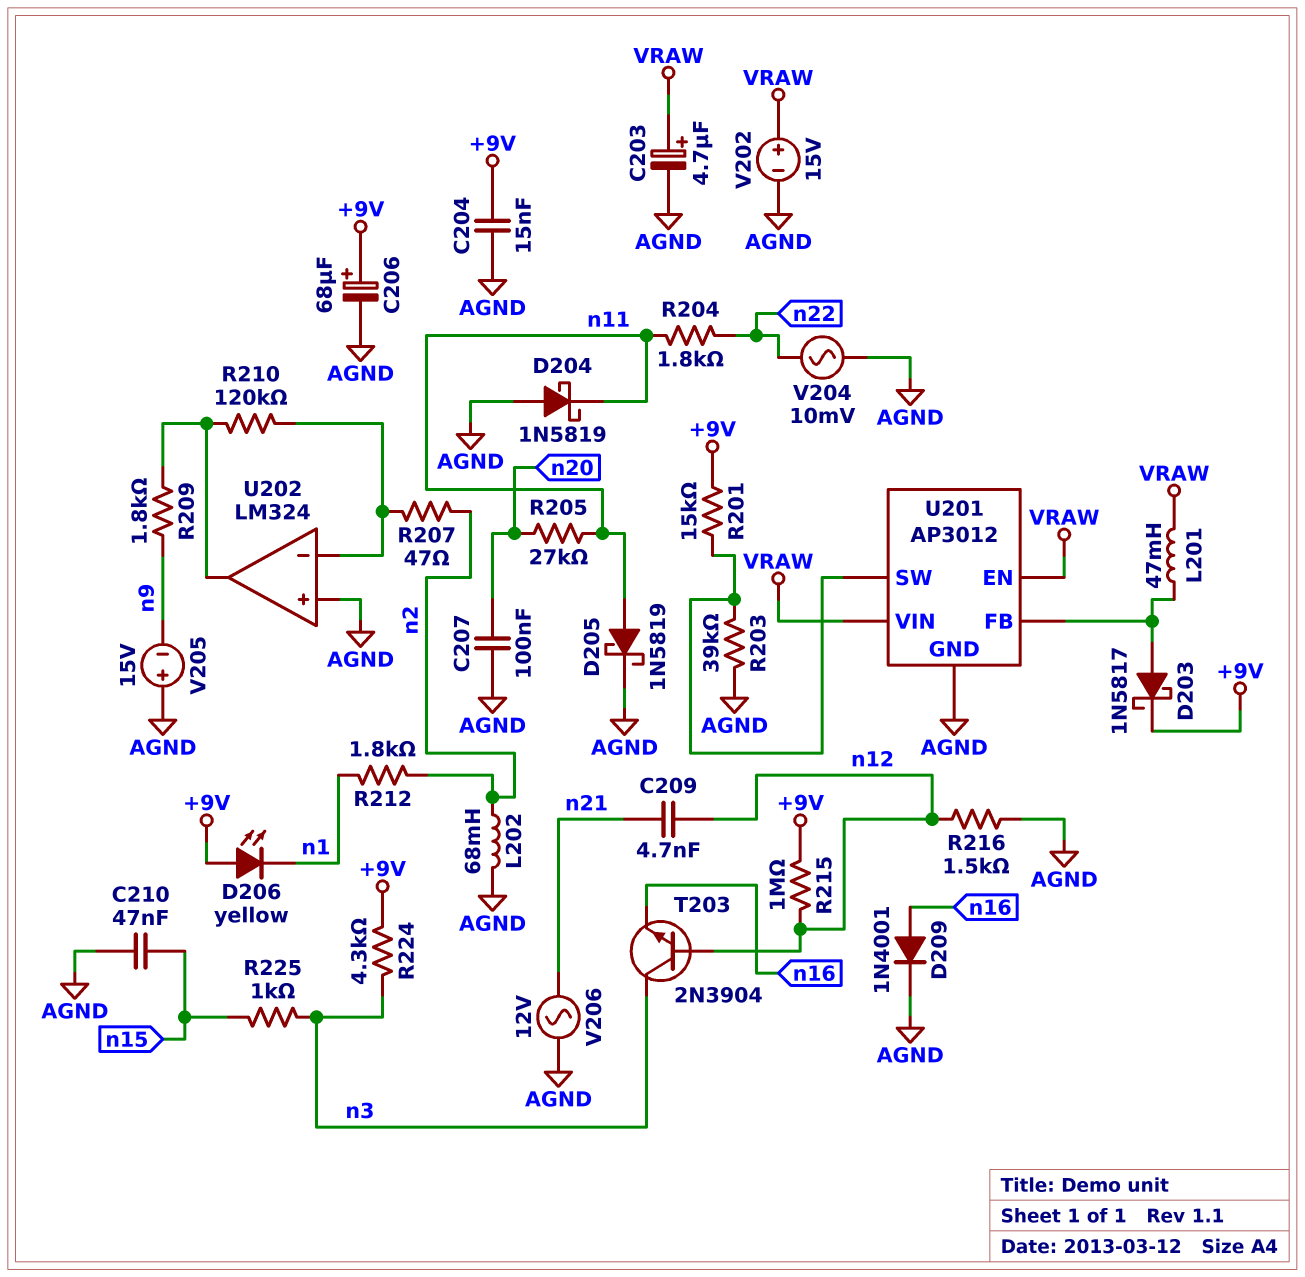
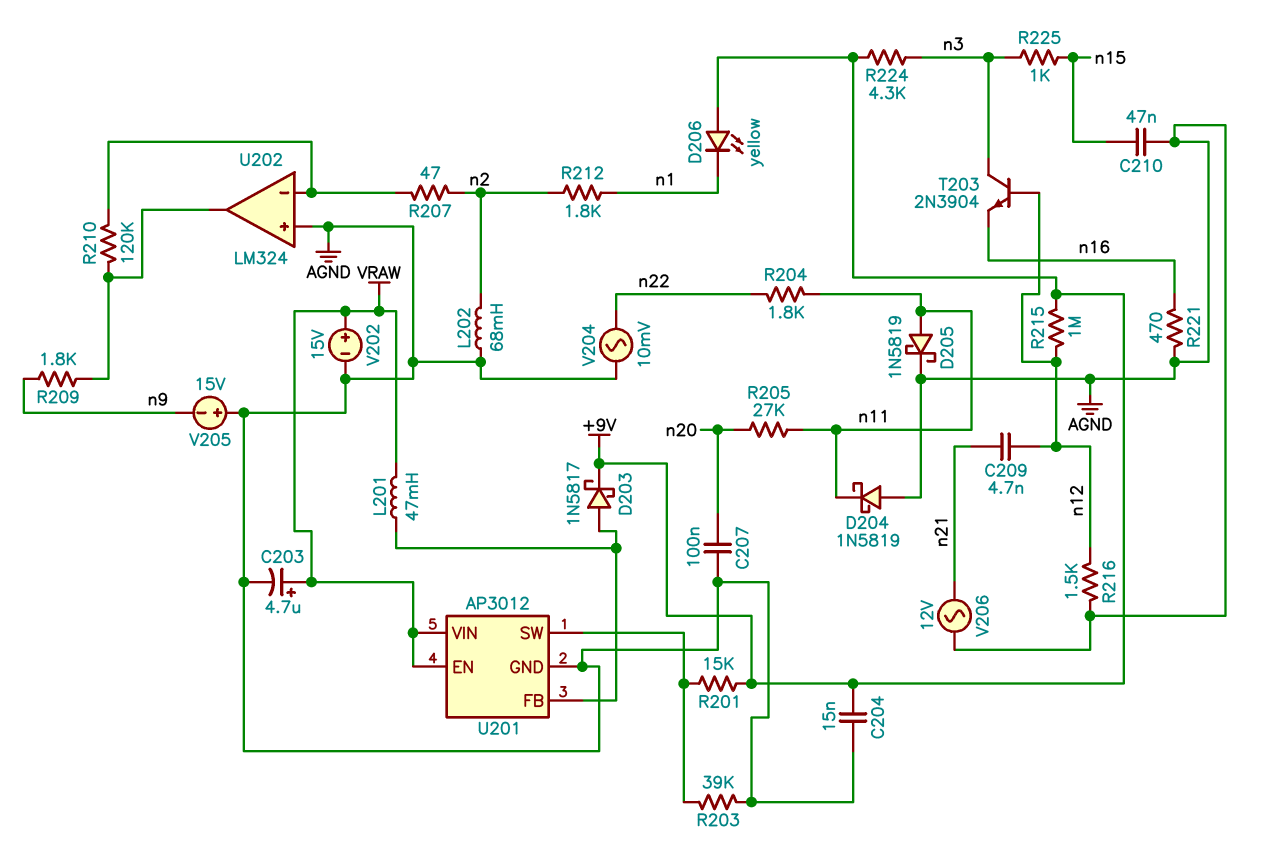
C206: 68uF (plus +9V, minus AGND) -> none
D209: diode 1N4001 (A n16, K AGND) -> none
R221: none -> 470 (AGND, n16)

